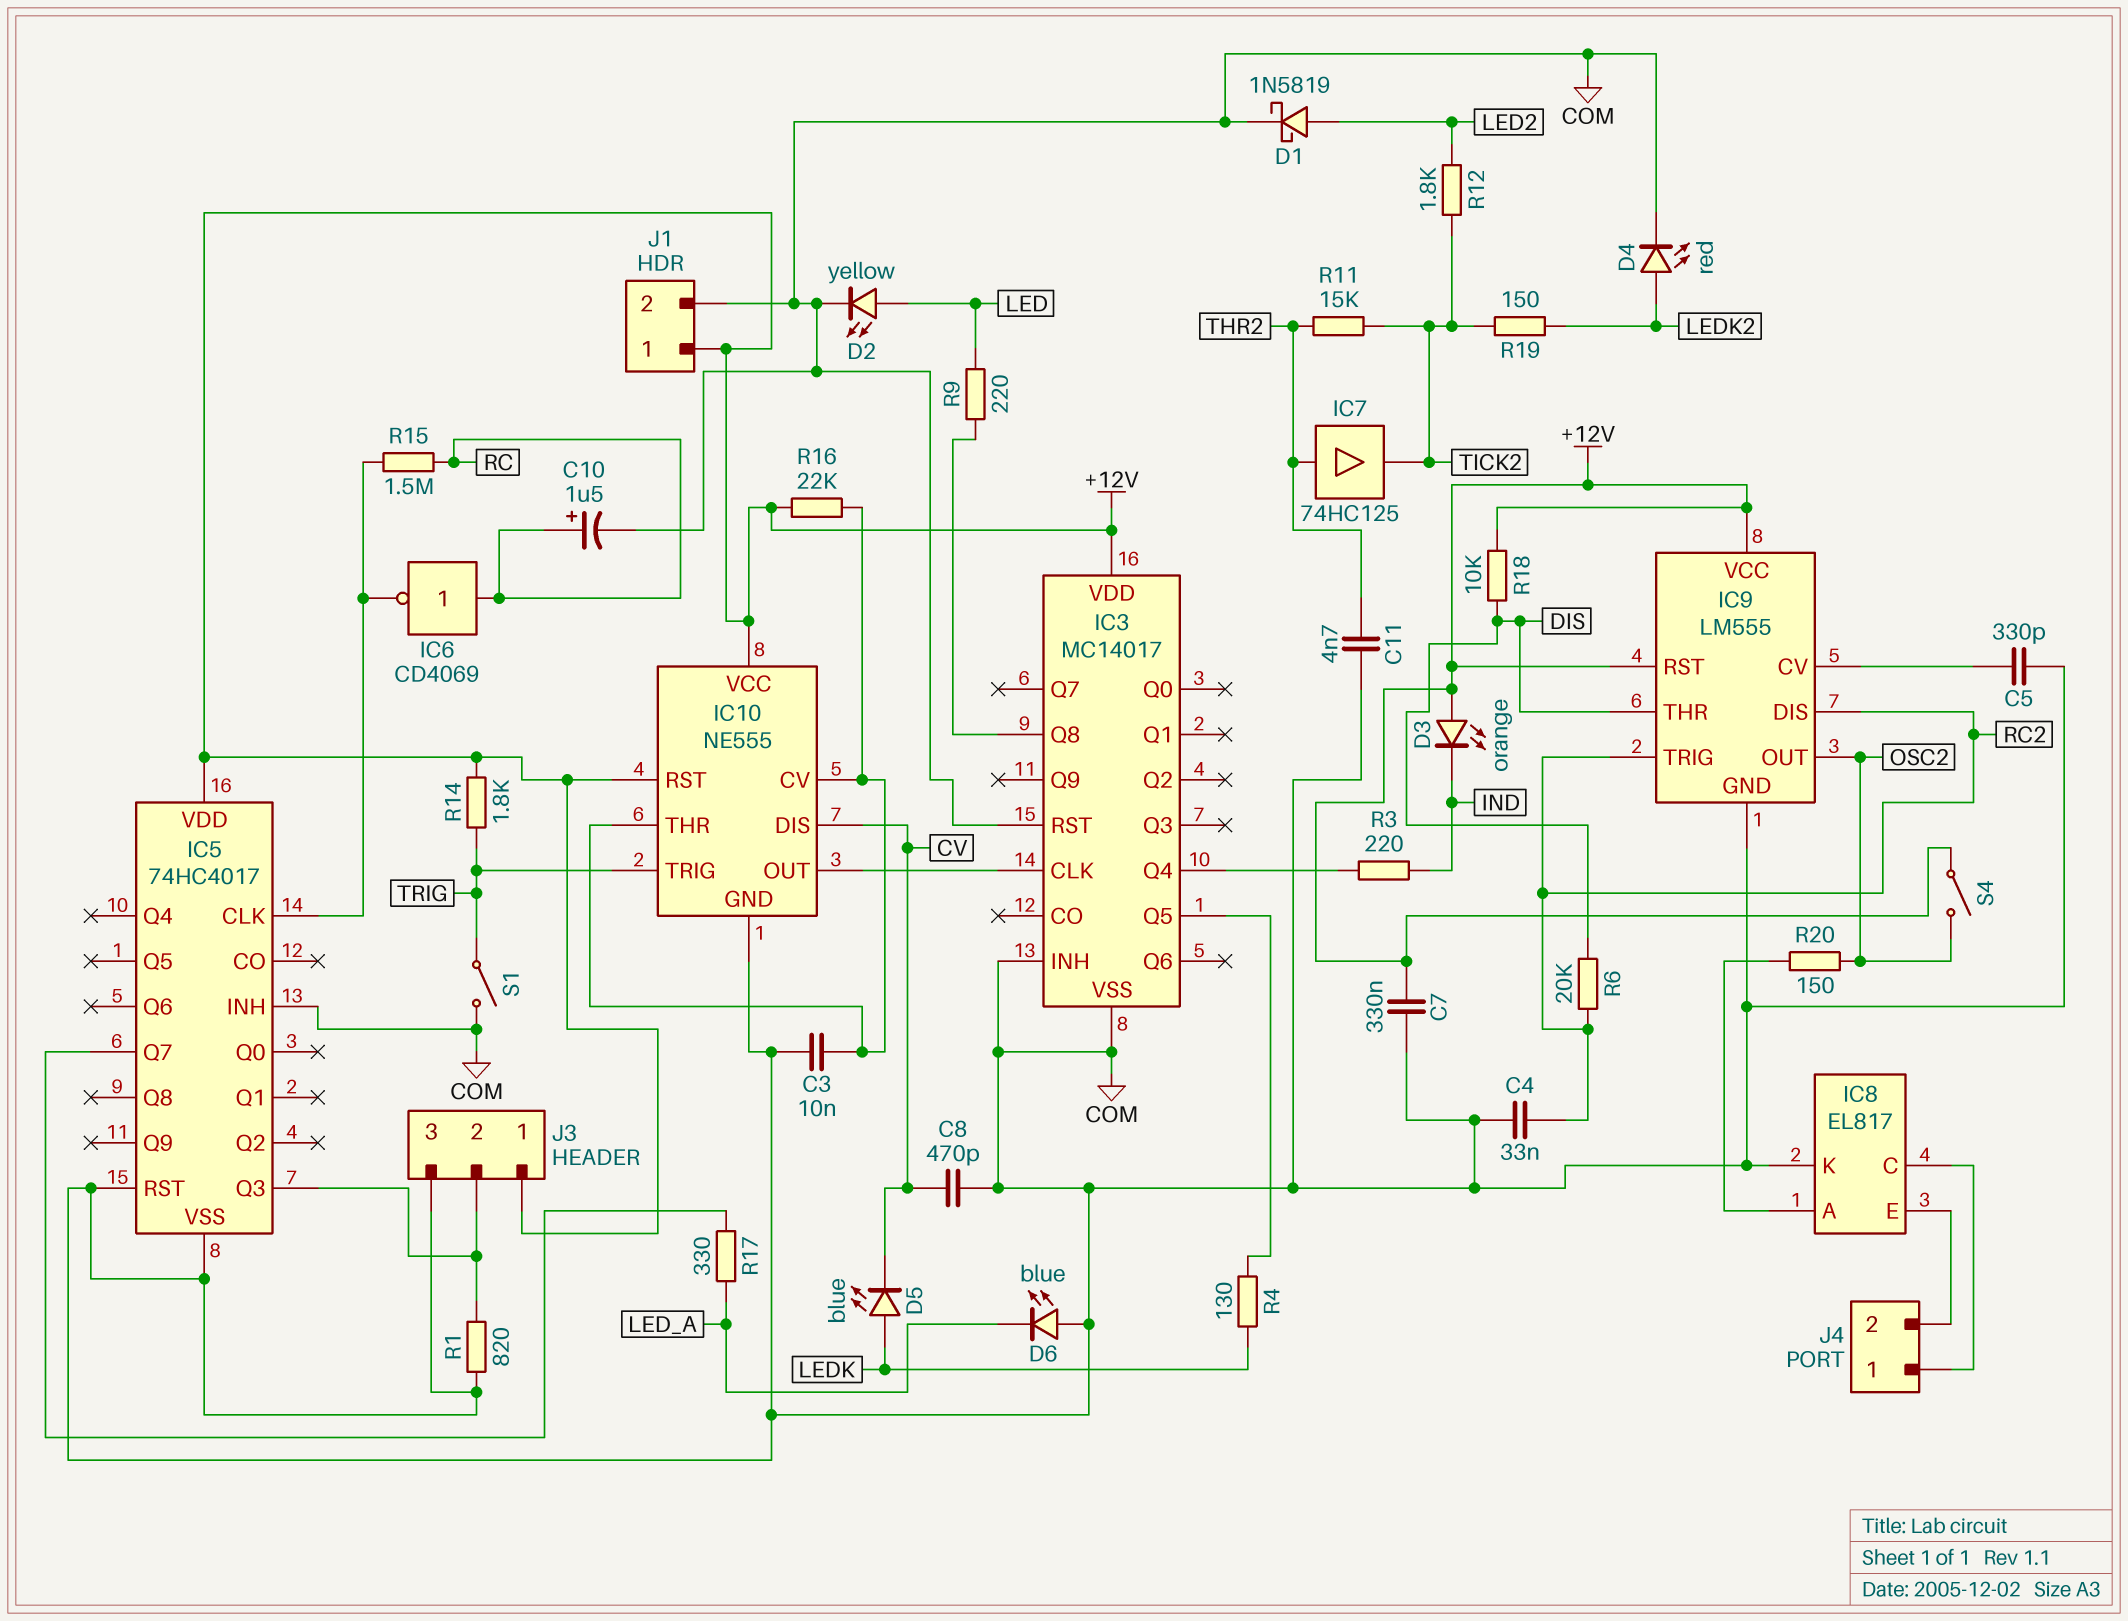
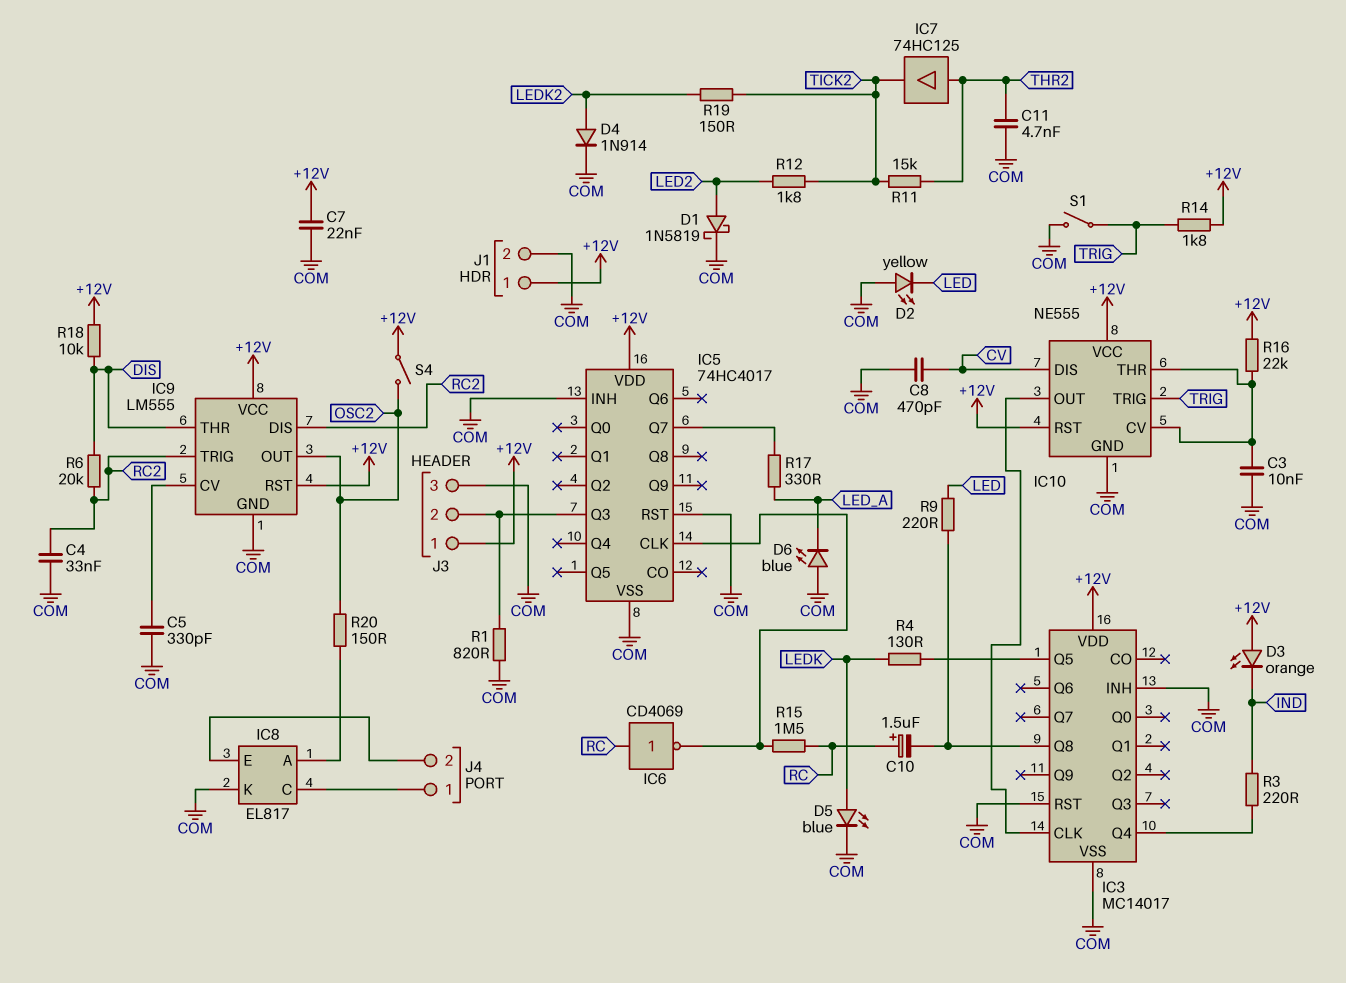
C7: 330nF (+12V, COM) -> 22nF (+12V, COM)
C10: 1.5uF (plus RC, minus COM) -> 1.5uF (plus RC, minus IC3/Q8)
D2: LED yellow (A LED, K COM) -> LED yellow (A COM, K LED)
D4: LED red (A LEDK2, K COM) -> diode 1N914 (A LEDK2, K COM)
D5: LED blue (A LEDK, K CV) -> LED blue (A LEDK, K COM)

